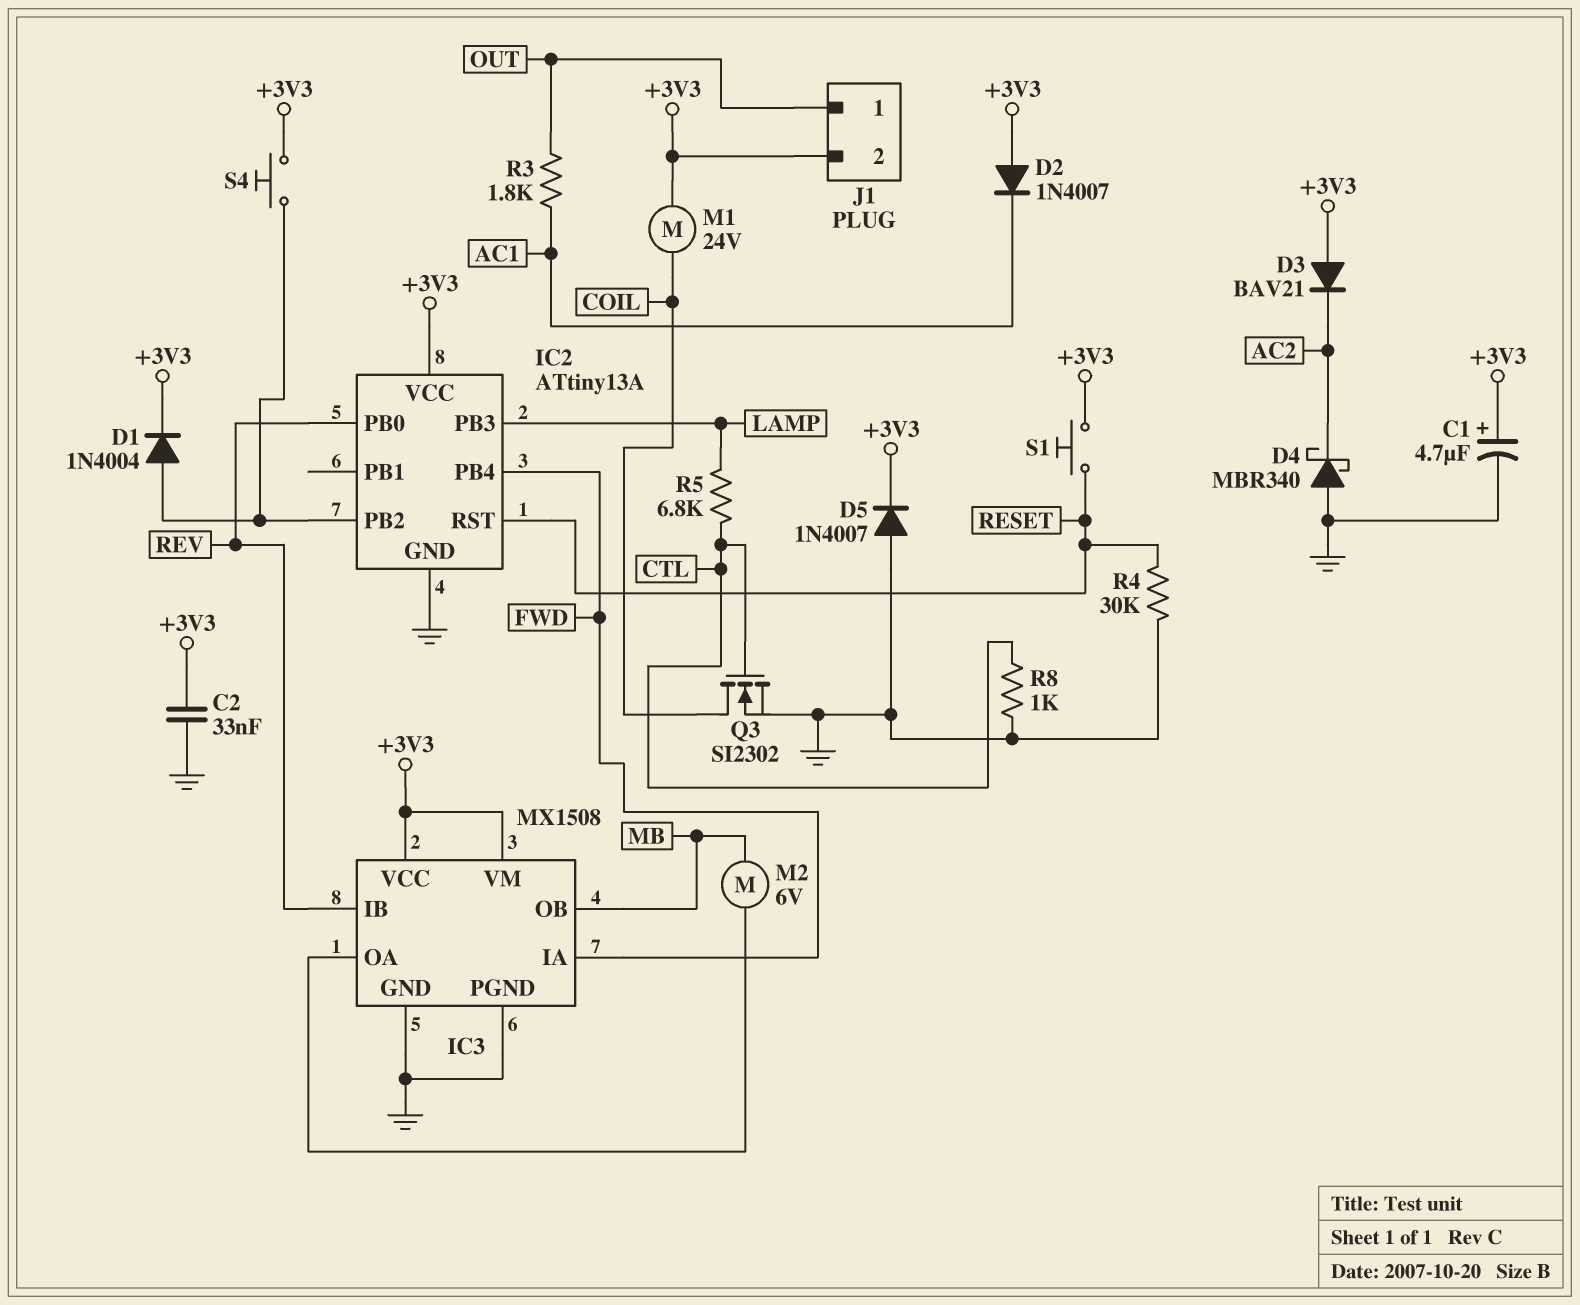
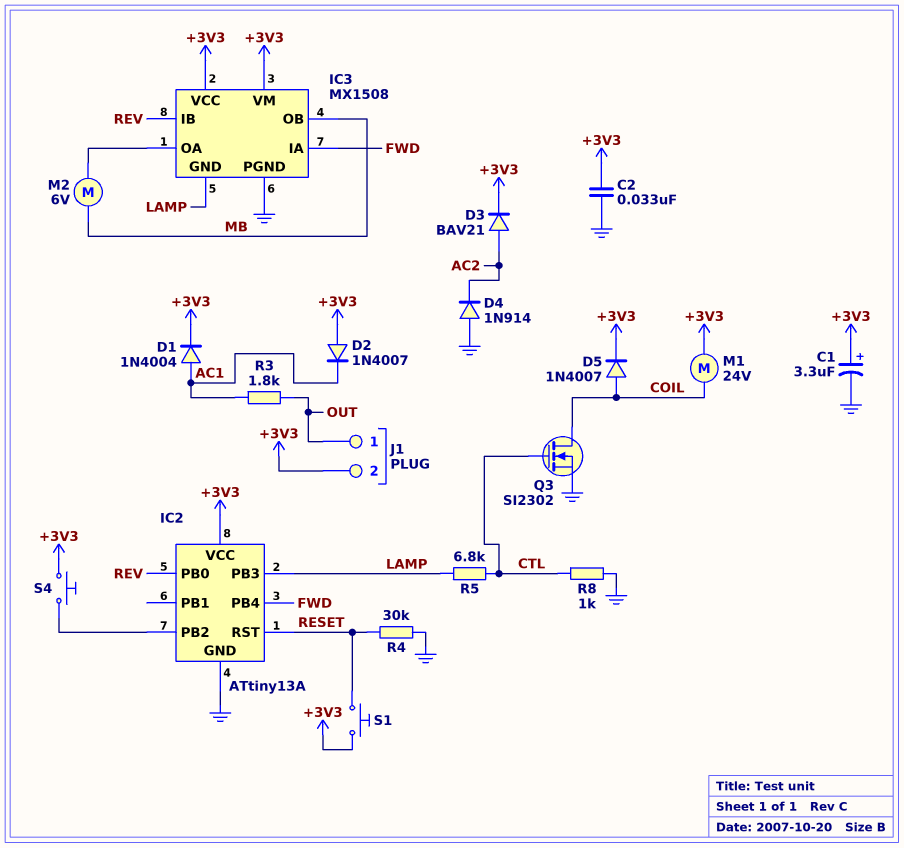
C1: 4.7uF (plus +3V3, minus GND) -> 3.3uF (plus +3V3, minus GND)
D1: diode 1N4004 (A IC2/PB2, K +3V3) -> diode 1N4004 (A AC1, K +3V3)
D3: diode BAV21 (A +3V3, K AC2) -> diode BAV21 (A AC2, K +3V3)
D4: schottky MBR340 (A GND, K AC2) -> diode 1N914 (A GND, K AC2)
D5: diode 1N4007 (A GND, K +3V3) -> diode 1N4007 (A COIL, K +3V3)
IC3 pin GND: GND -> LAMP

